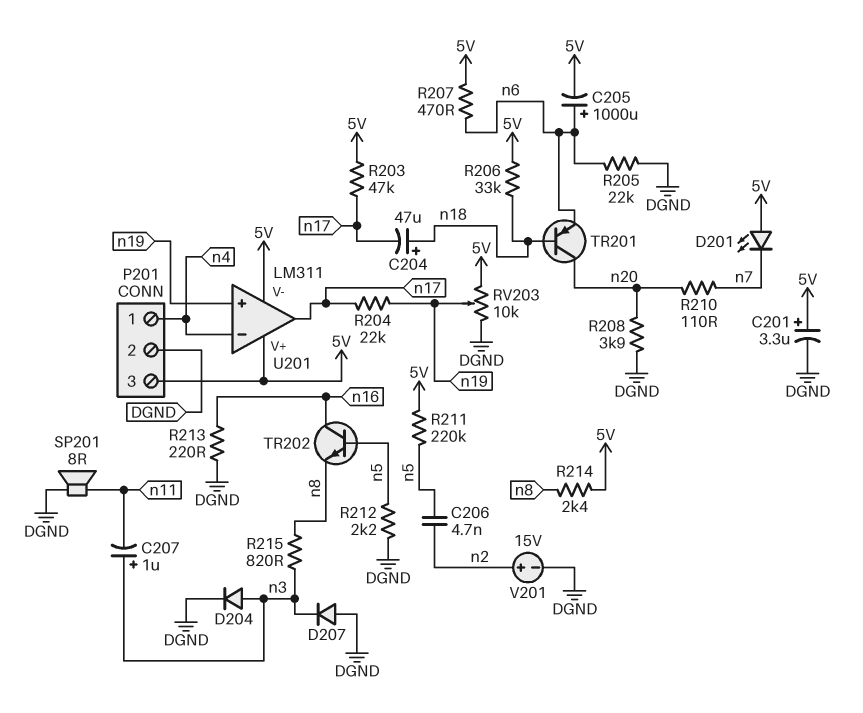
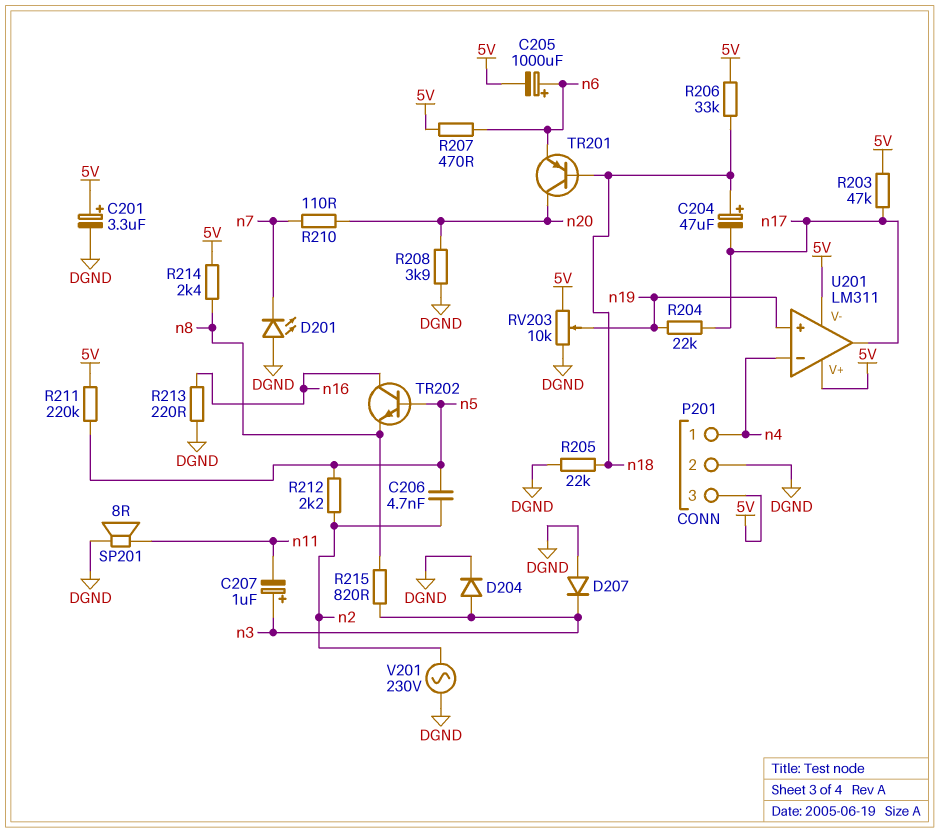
D201: LED (A 5V, K n7) -> LED (A DGND, K n7)
R205: 22k (DGND, n6) -> 22k (DGND, n18)
R212: 2.2k (DGND, n5) -> 2.2k (n2, n5)
V201: 15V (plus n2, minus DGND) -> AC 230V (DGND, n2)

